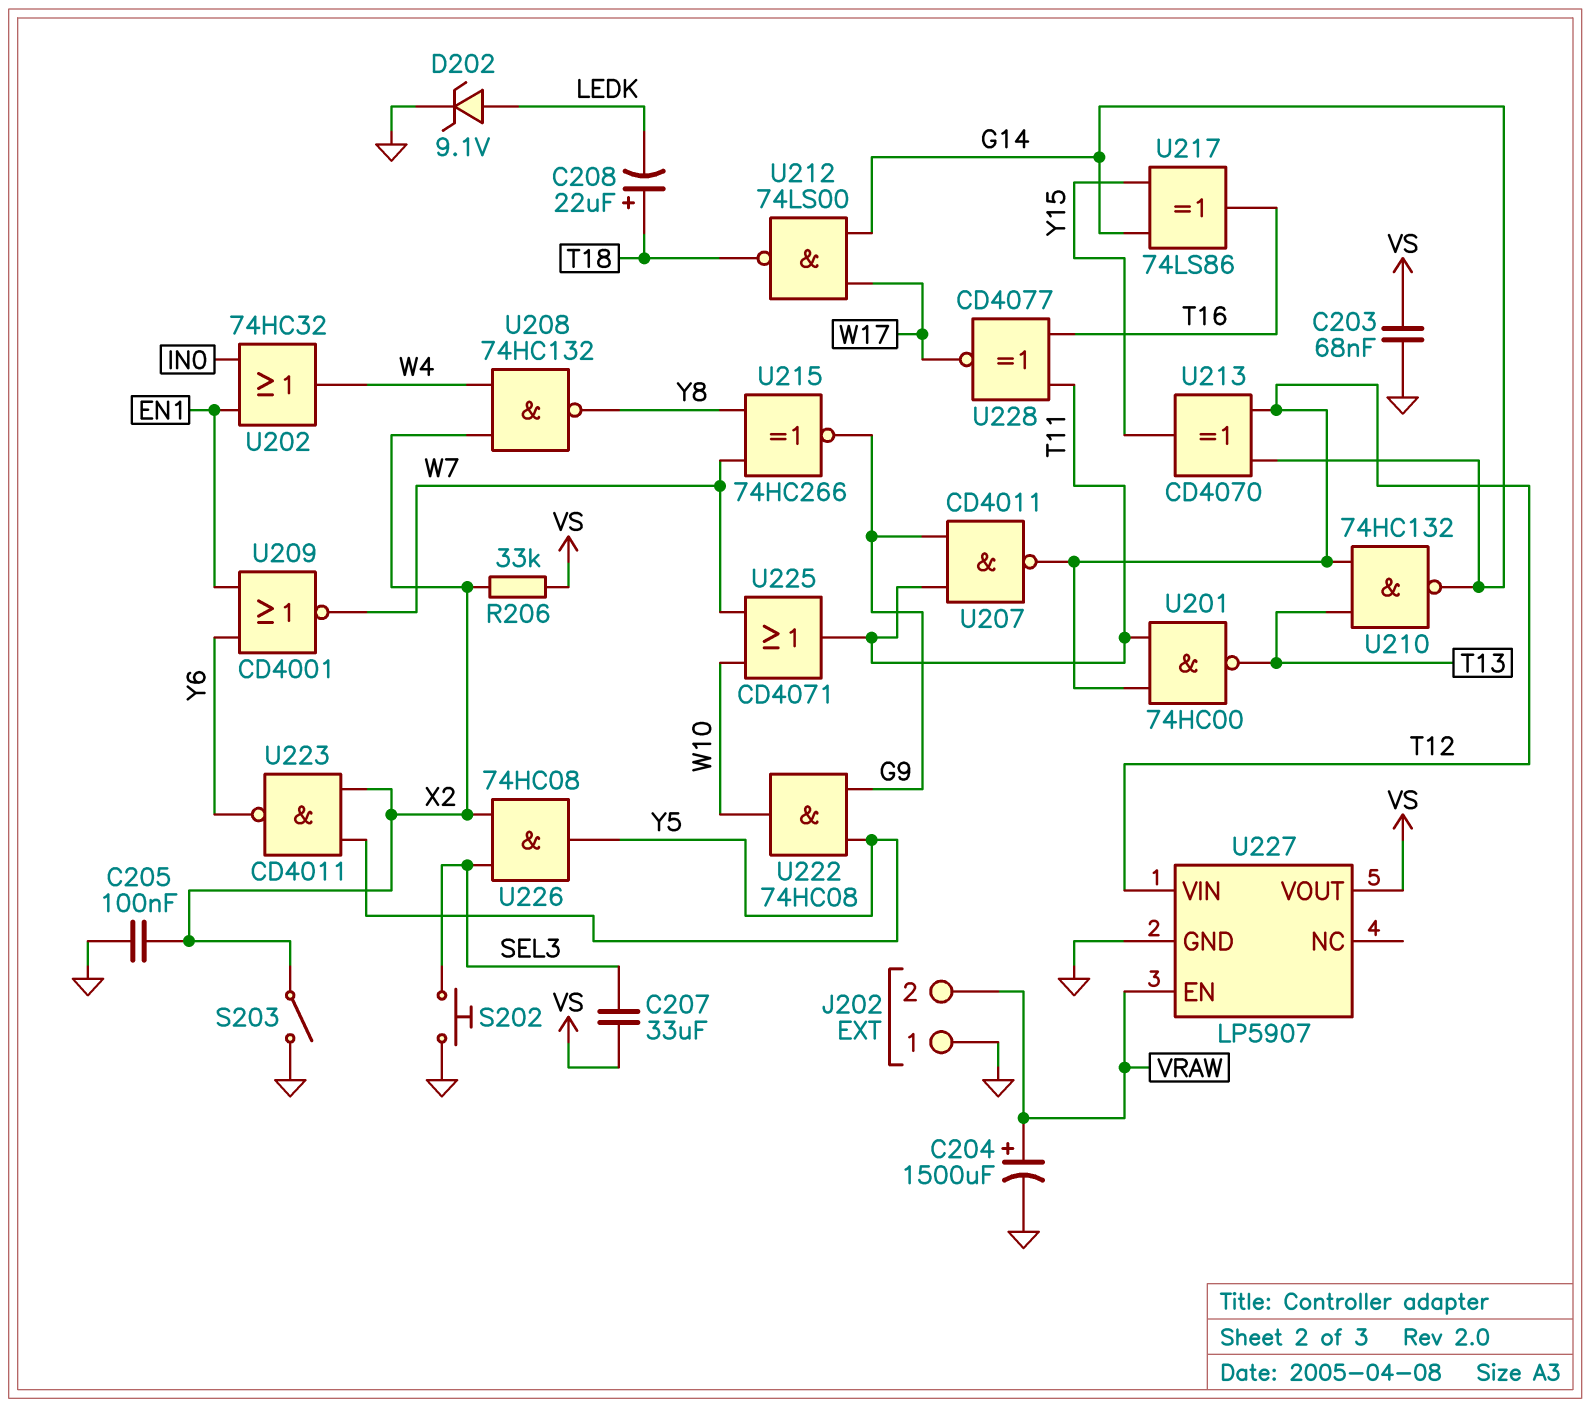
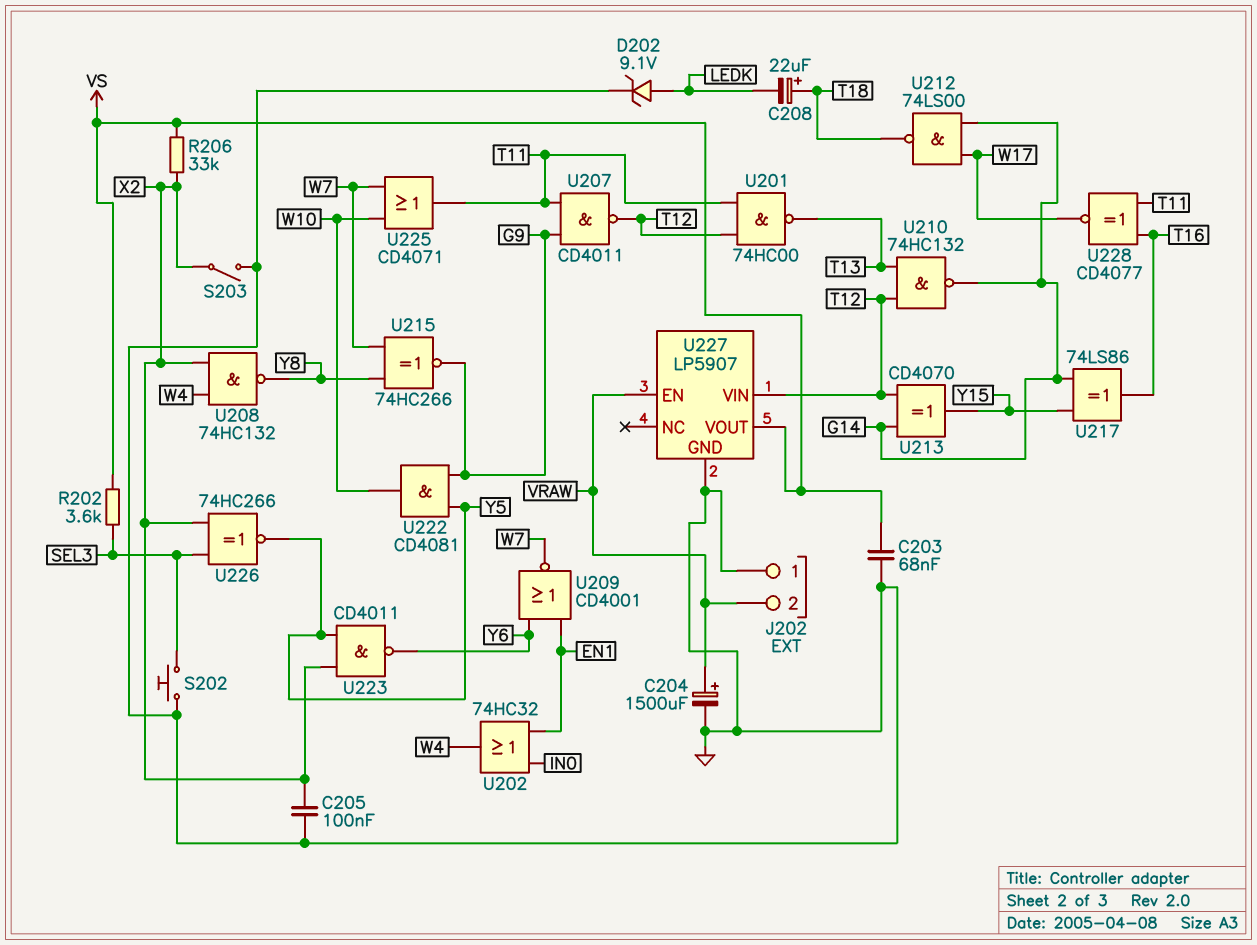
C207: 33uF (SEL3, VS) -> none
R202: none -> 3.6k (SEL3, VS)
U222: AND 74HC08 (in G9, in Y5, out W10) -> AND CD4081 (in G9, in Y5, out W10)
U226: AND 74HC08 (in SEL3, in X2, out Y5) -> XNOR 74HC266 (in SEL3, in X2, out Y5)

